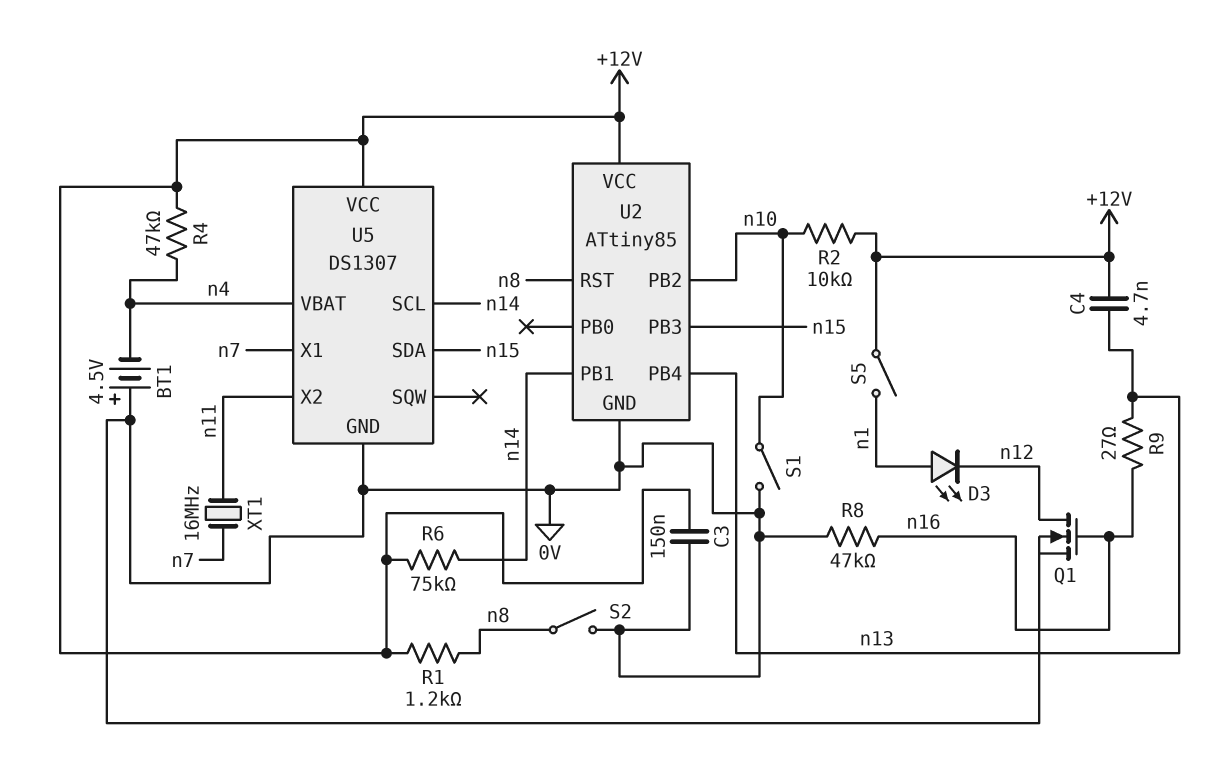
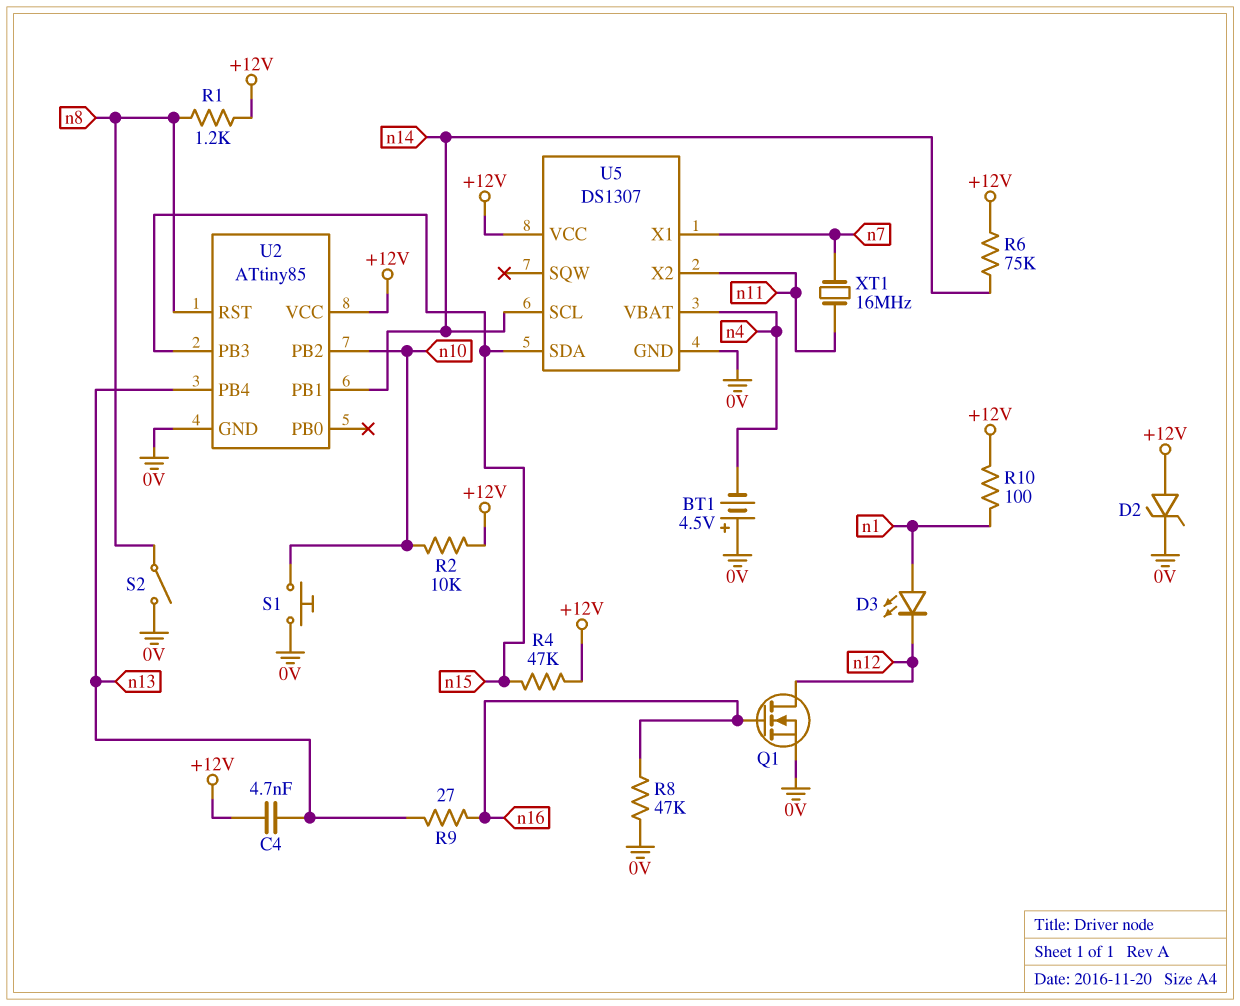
C3: 150nF (+12V, 0V) -> none
D2: none -> zener (A +12V, K 0V)
R4: 47k (+12V, n4) -> 47k (+12V, n15)
R10: none -> 100 (+12V, n1)
S1: switch (0V, n10) -> button (0V, n10)
S5: switch (+12V, n1) -> none

